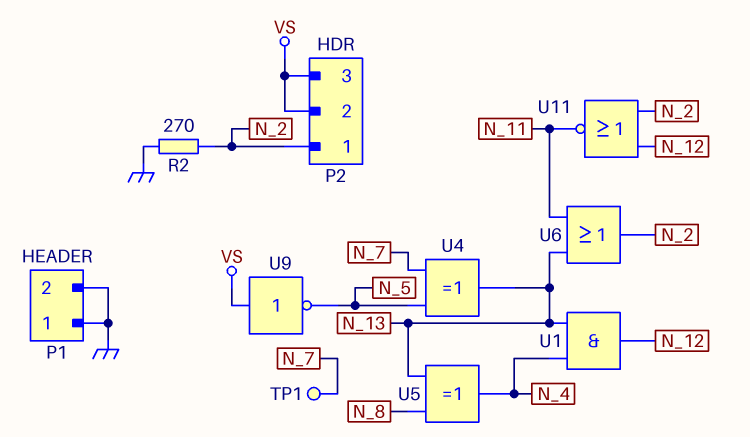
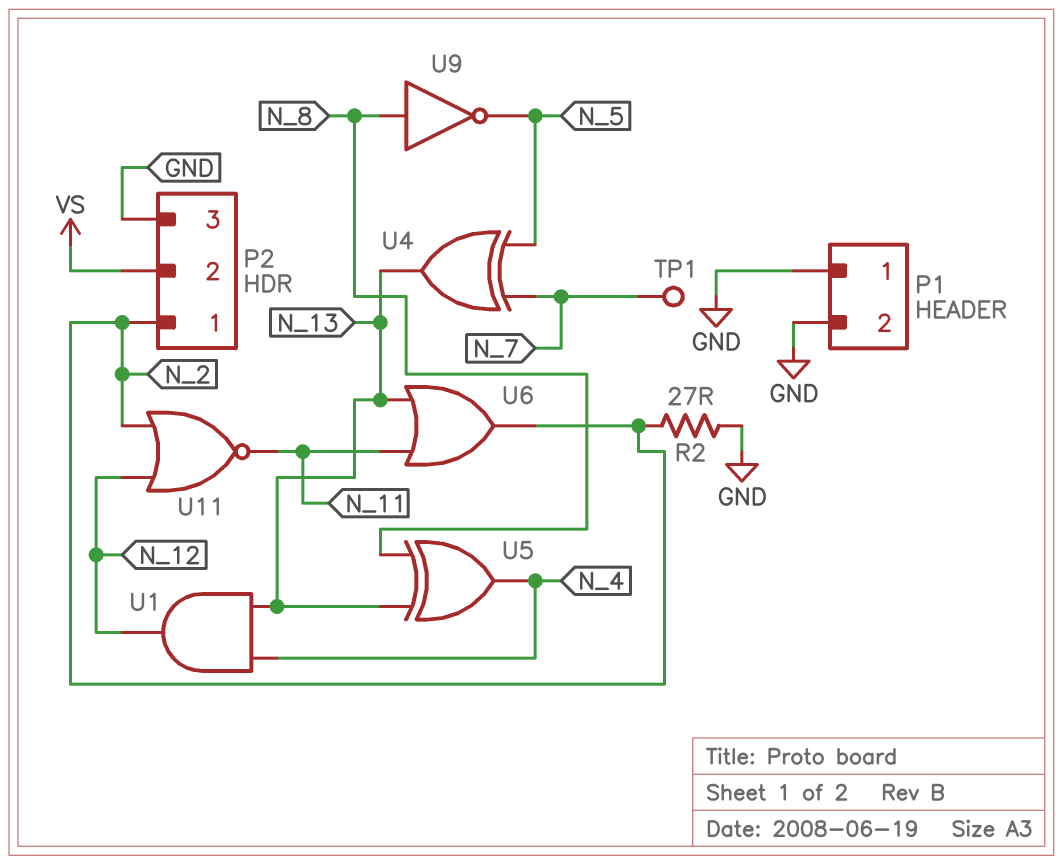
P2 pin 3: VS -> GND
R2: 270 (GND, N_2) -> 27 (GND, N_2)
U9: NOT (in VS, out N_5) -> NOT (in N_8, out N_5)

